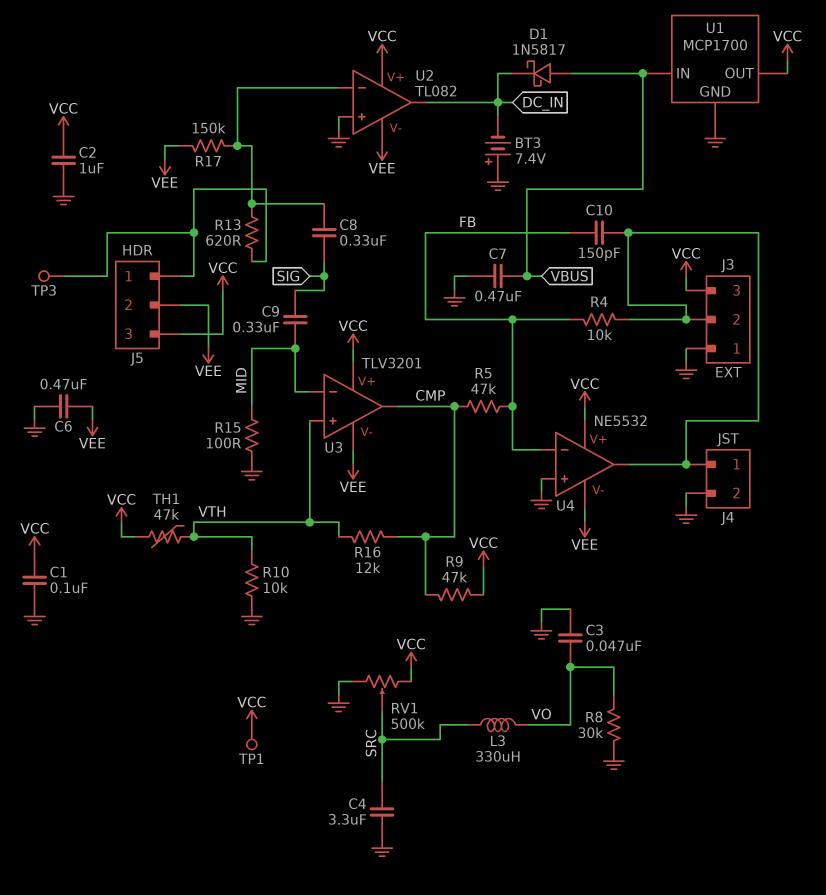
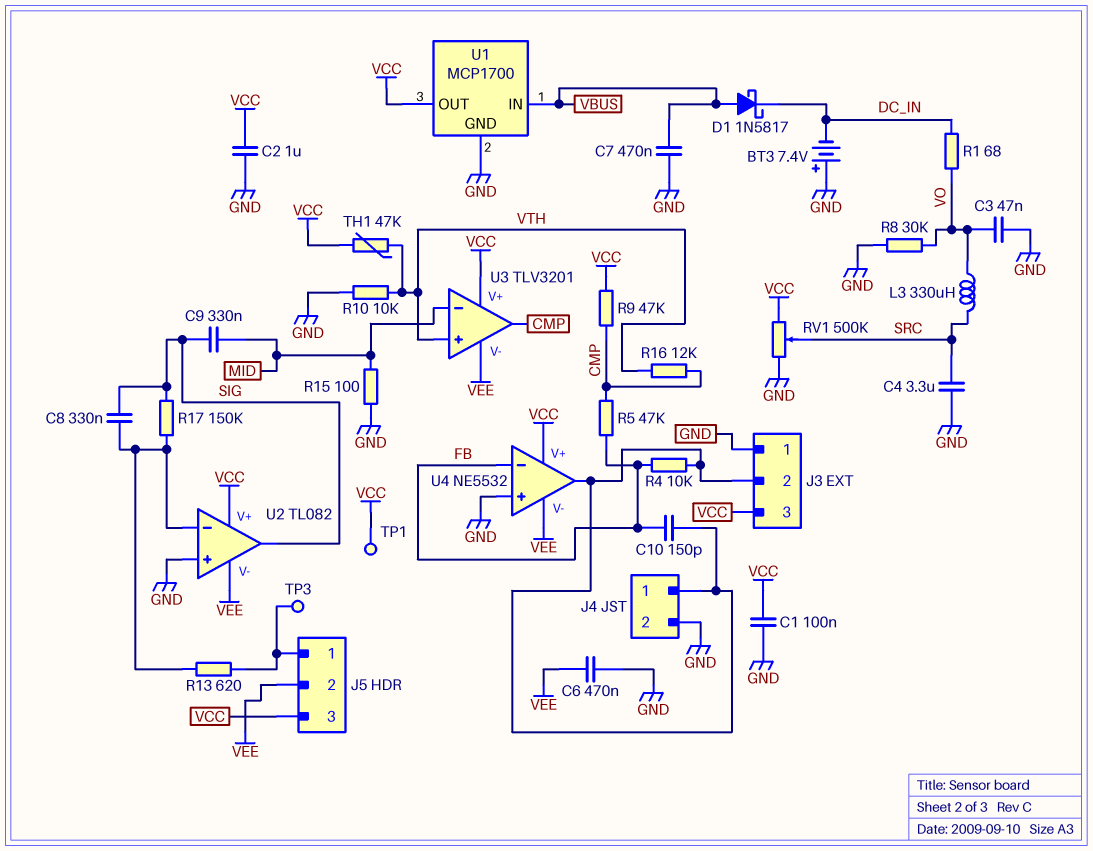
R1: none -> 68 (DC_IN, VO)
R17: 150k (U2/in-, VEE) -> 150k (SIG, U2/in-)
U2 pin out: DC_IN -> SIG

